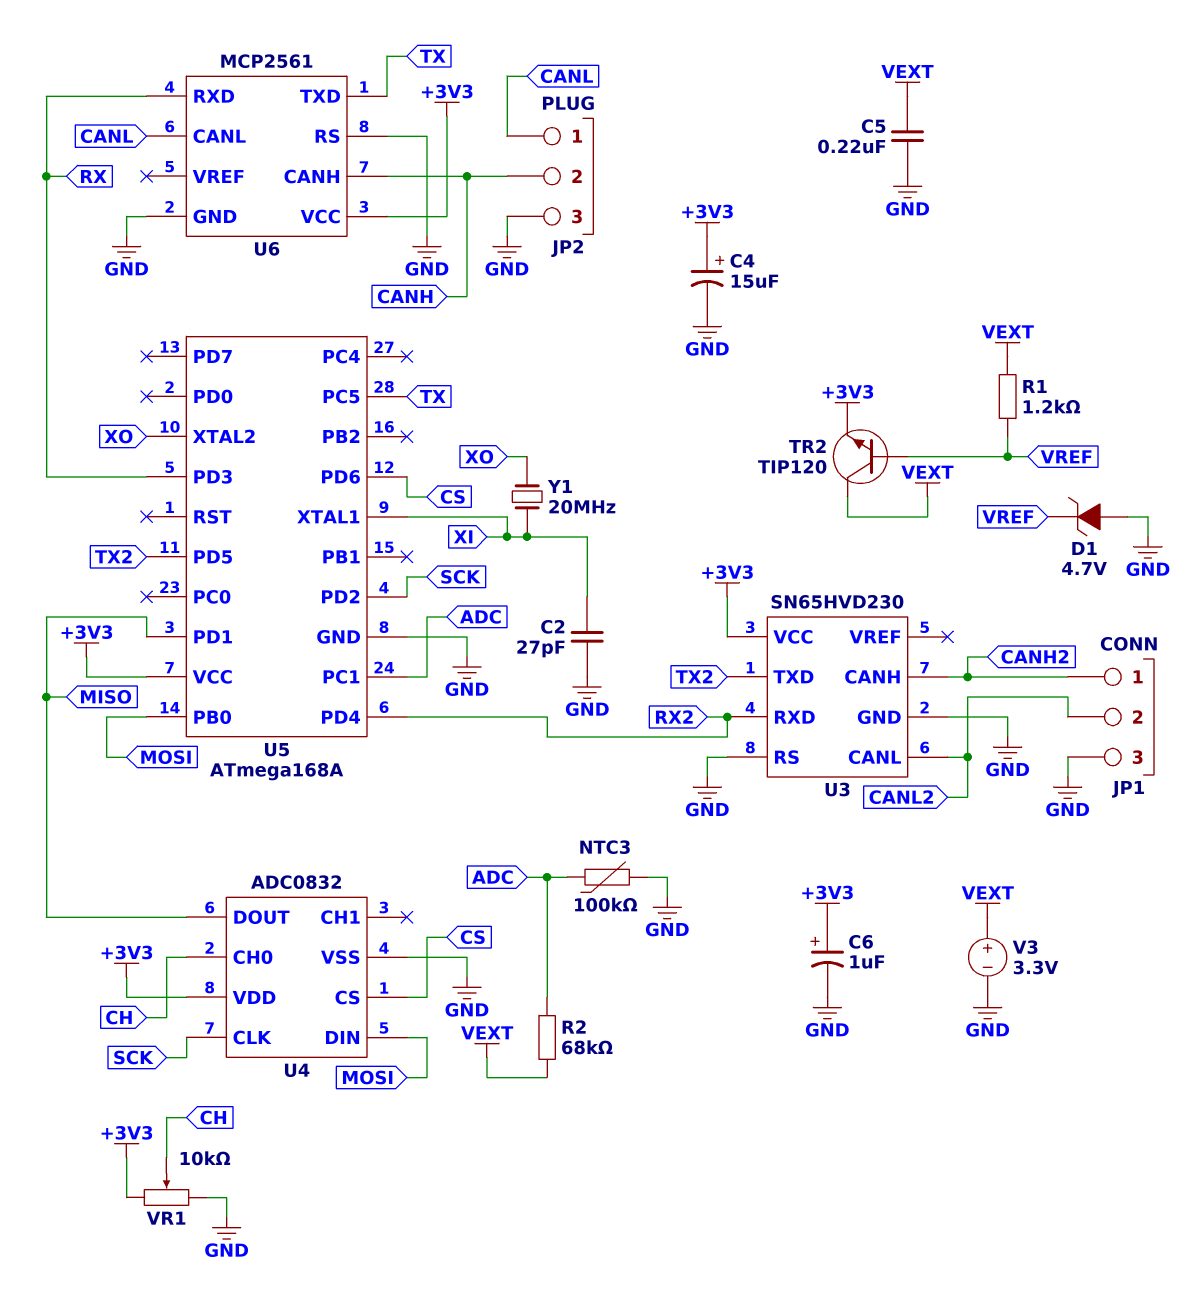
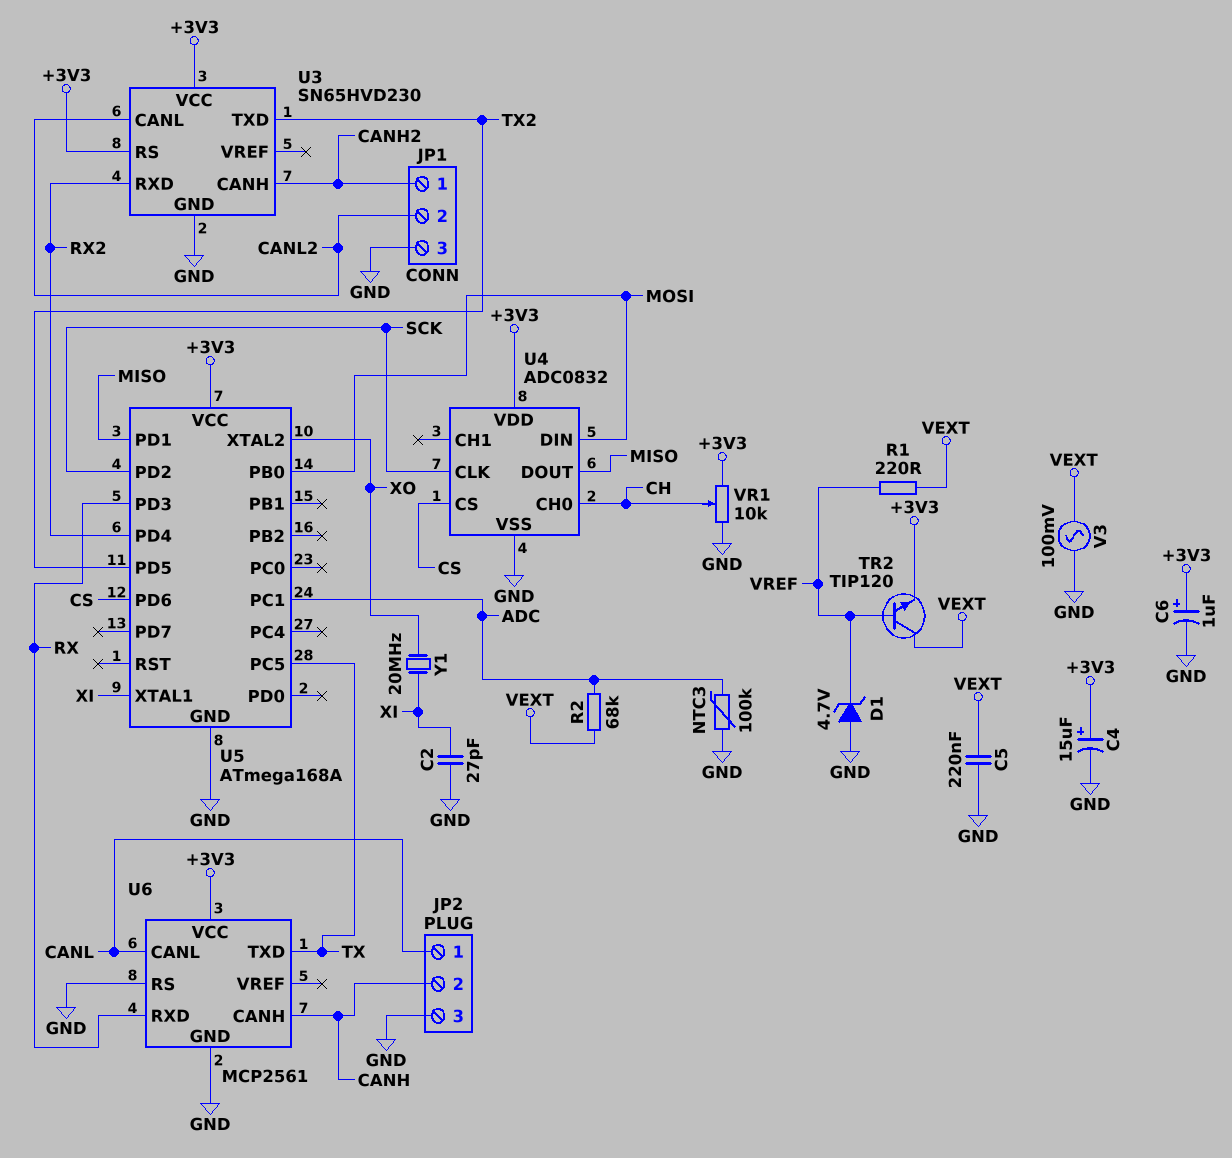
R1: 1.2k (VEXT, VREF) -> 220 (VEXT, VREF)
U3 pin RS: GND -> +3V3
V3: 3.3V (plus VEXT, minus GND) -> AC 100mV (GND, VEXT)

